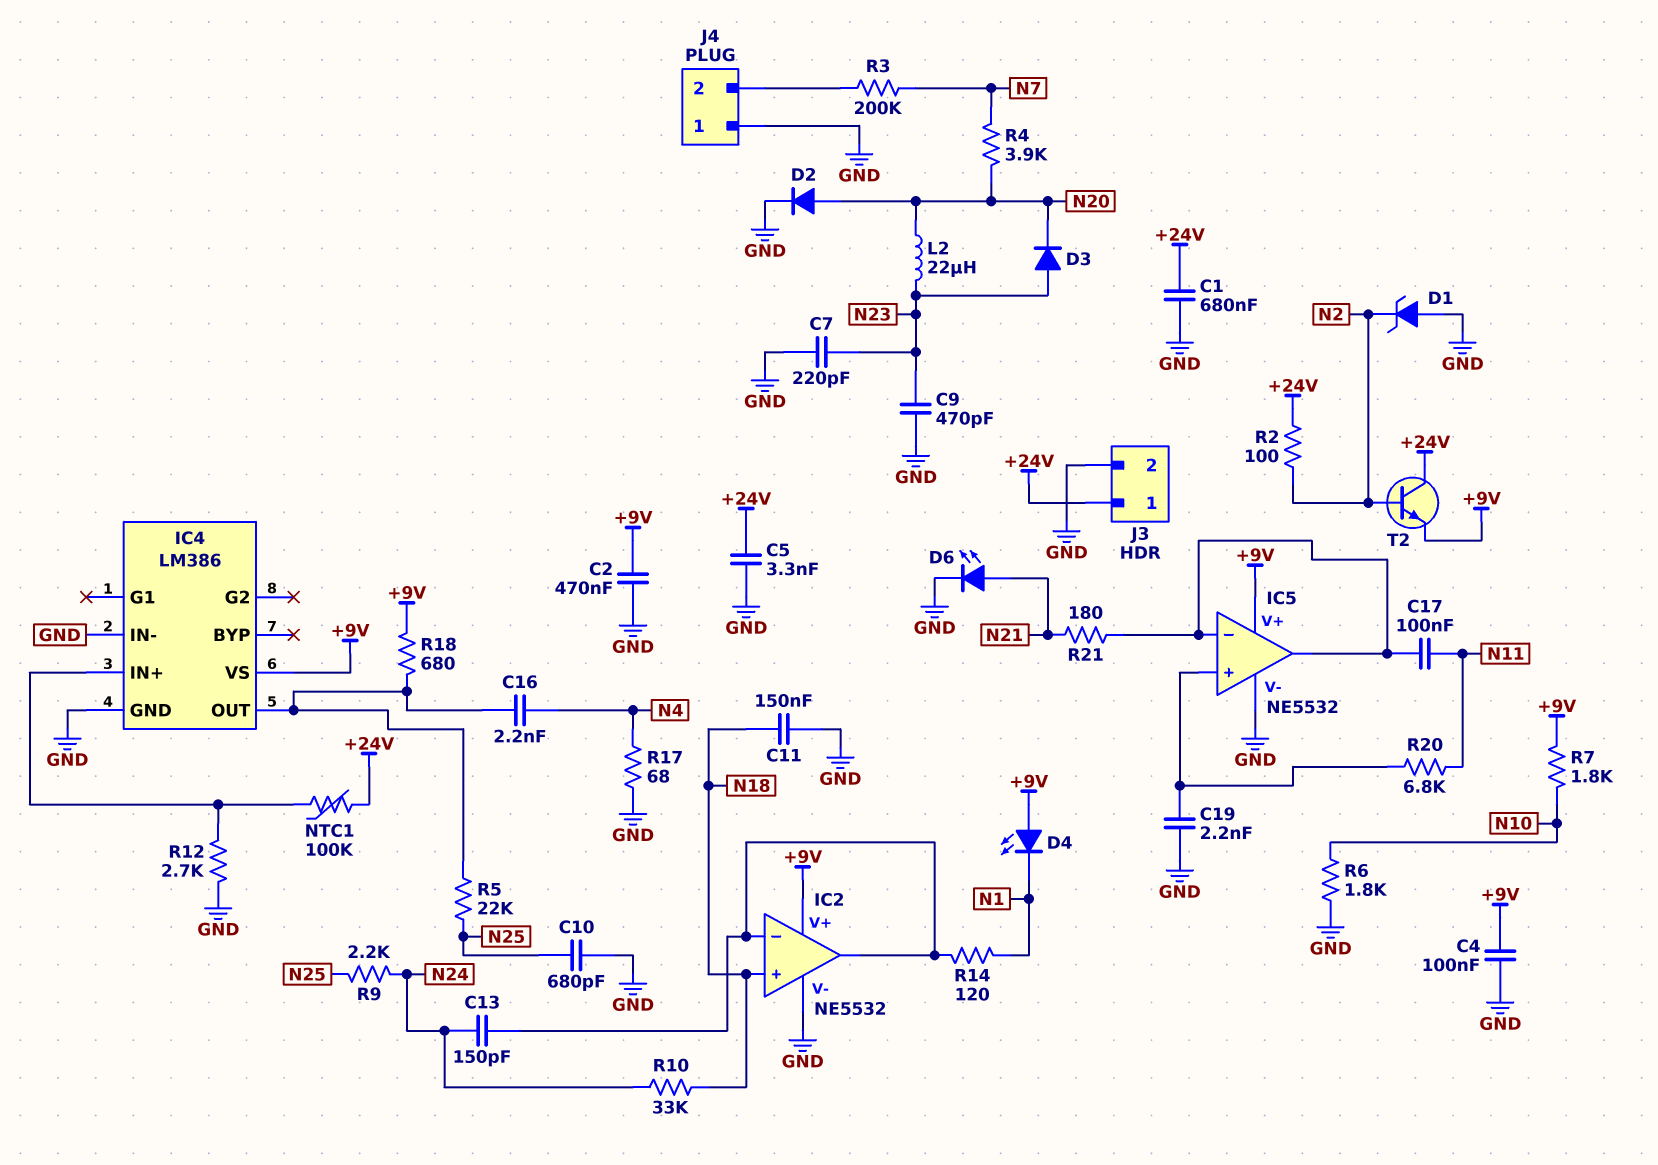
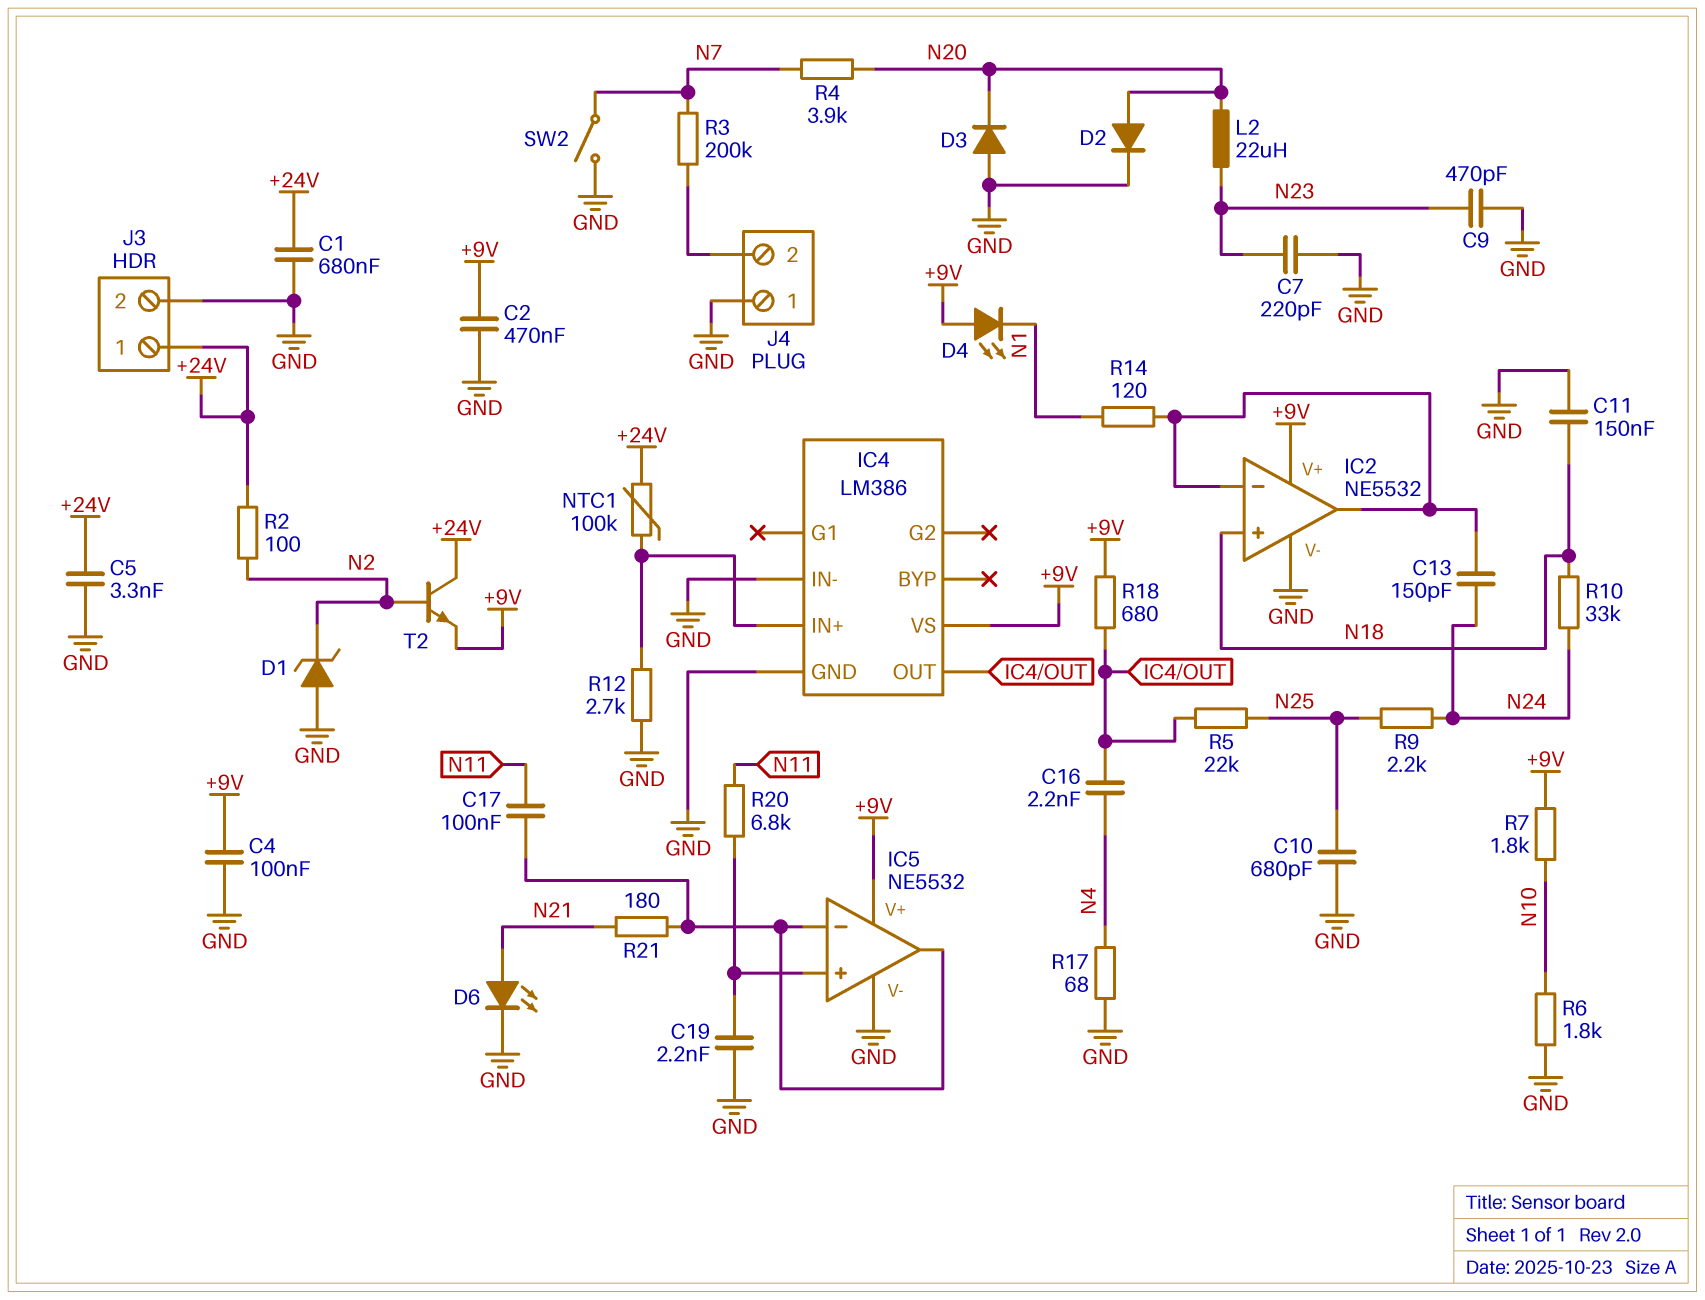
D3: diode (A N23, K N20) -> diode (A GND, K N20)
SW2: none -> switch (GND, N7)

